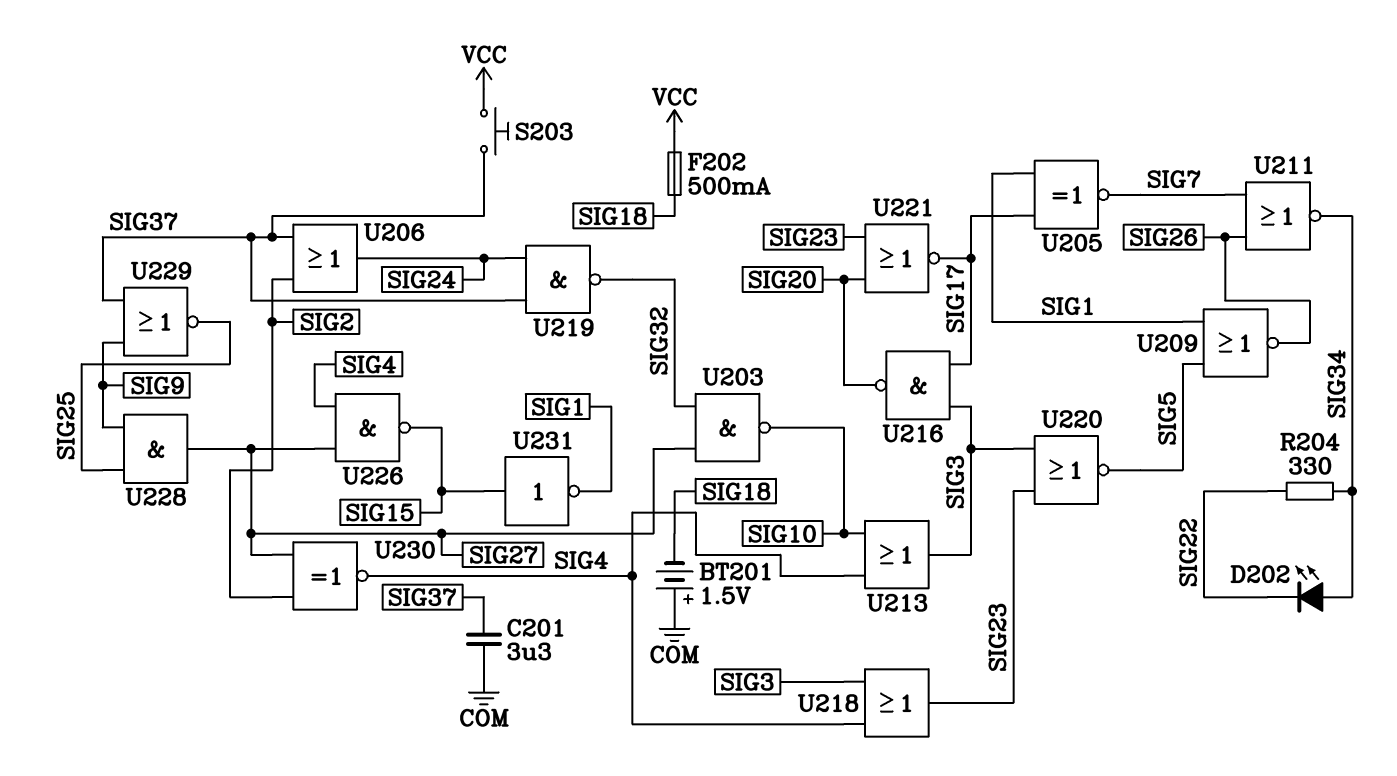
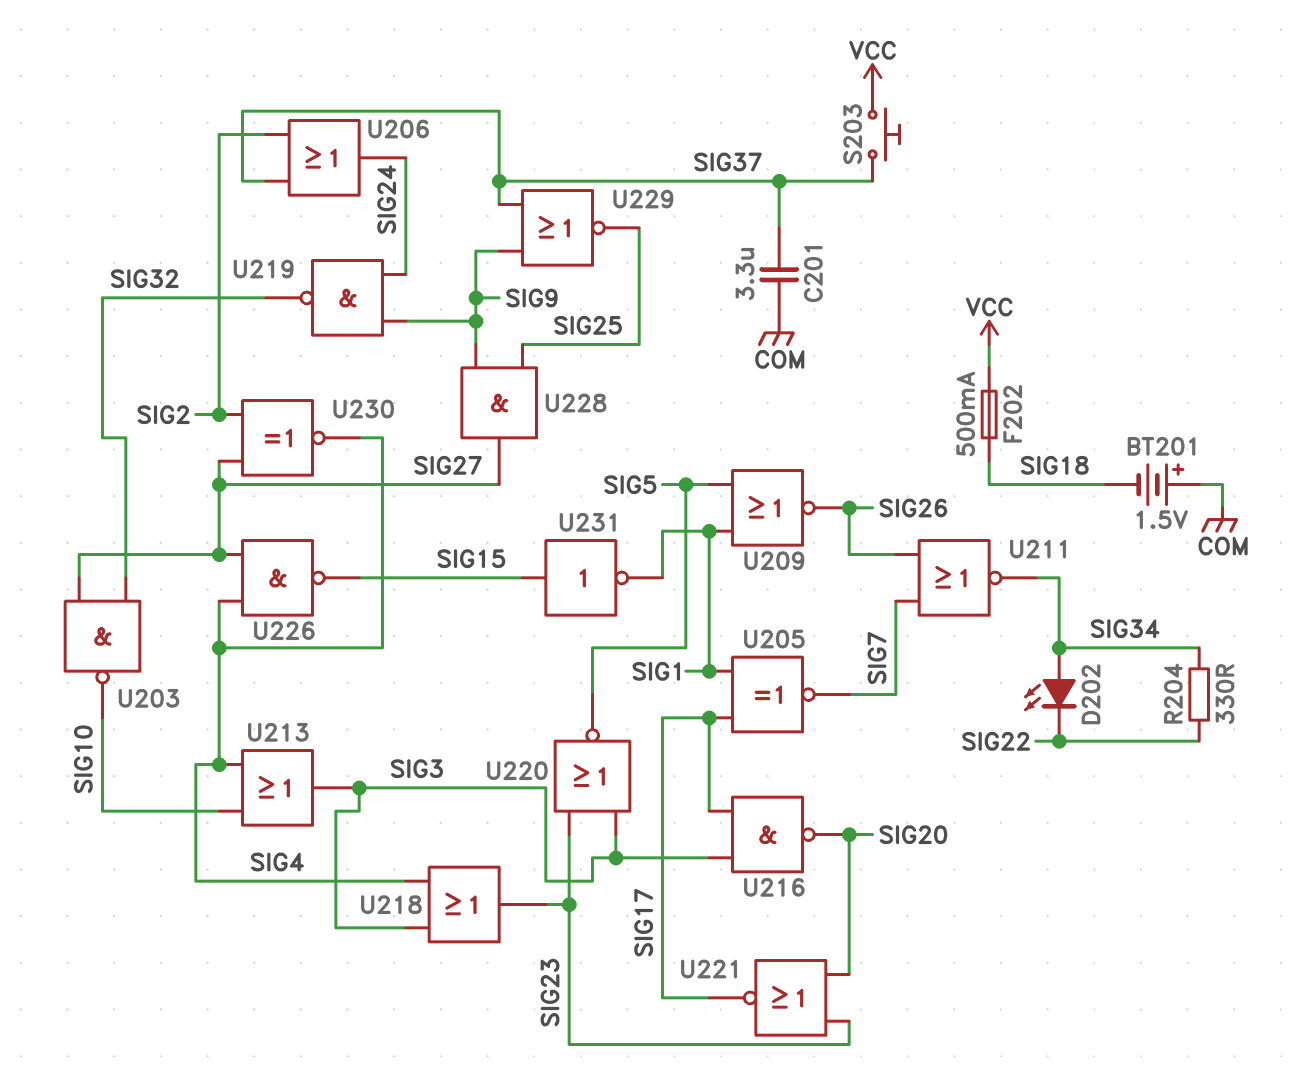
U219: NAND (in SIG24, in SIG37, out SIG32) -> NAND (in SIG9, in SIG24, out SIG32)

